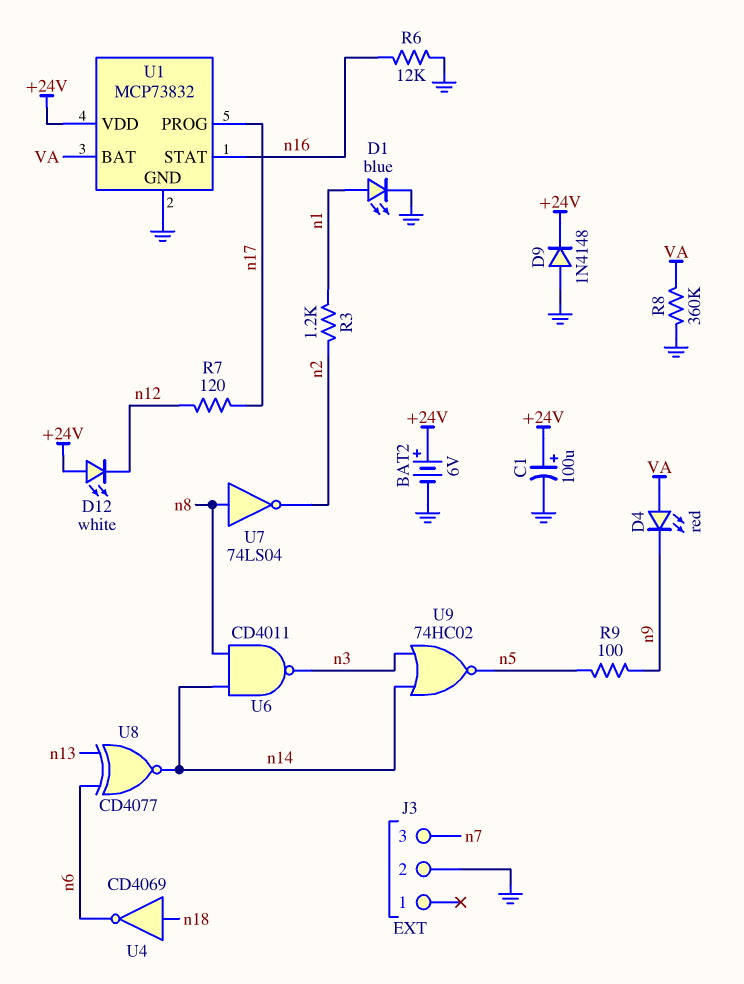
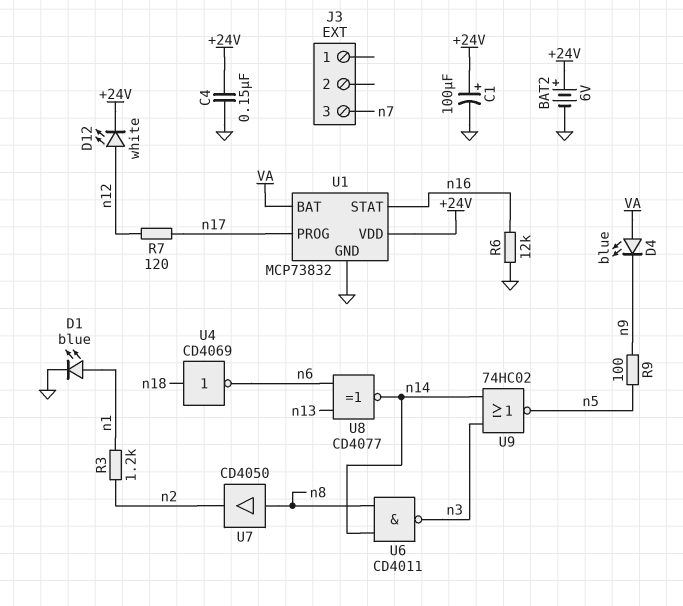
C4: none -> 150nF (+24V, GND)
D4: LED red (A VA, K n9) -> LED blue (A VA, K n9)
D9: diode 1N4148 (A GND, K +24V) -> none
D12: LED white (A +24V, K n12) -> LED white (A n12, K +24V)
J3 pin 2: GND -> none
R8: 360k (GND, VA) -> none
U7: NOT 74LS04 (in n8, out n2) -> buffer CD4050 (in n8, out n2)

